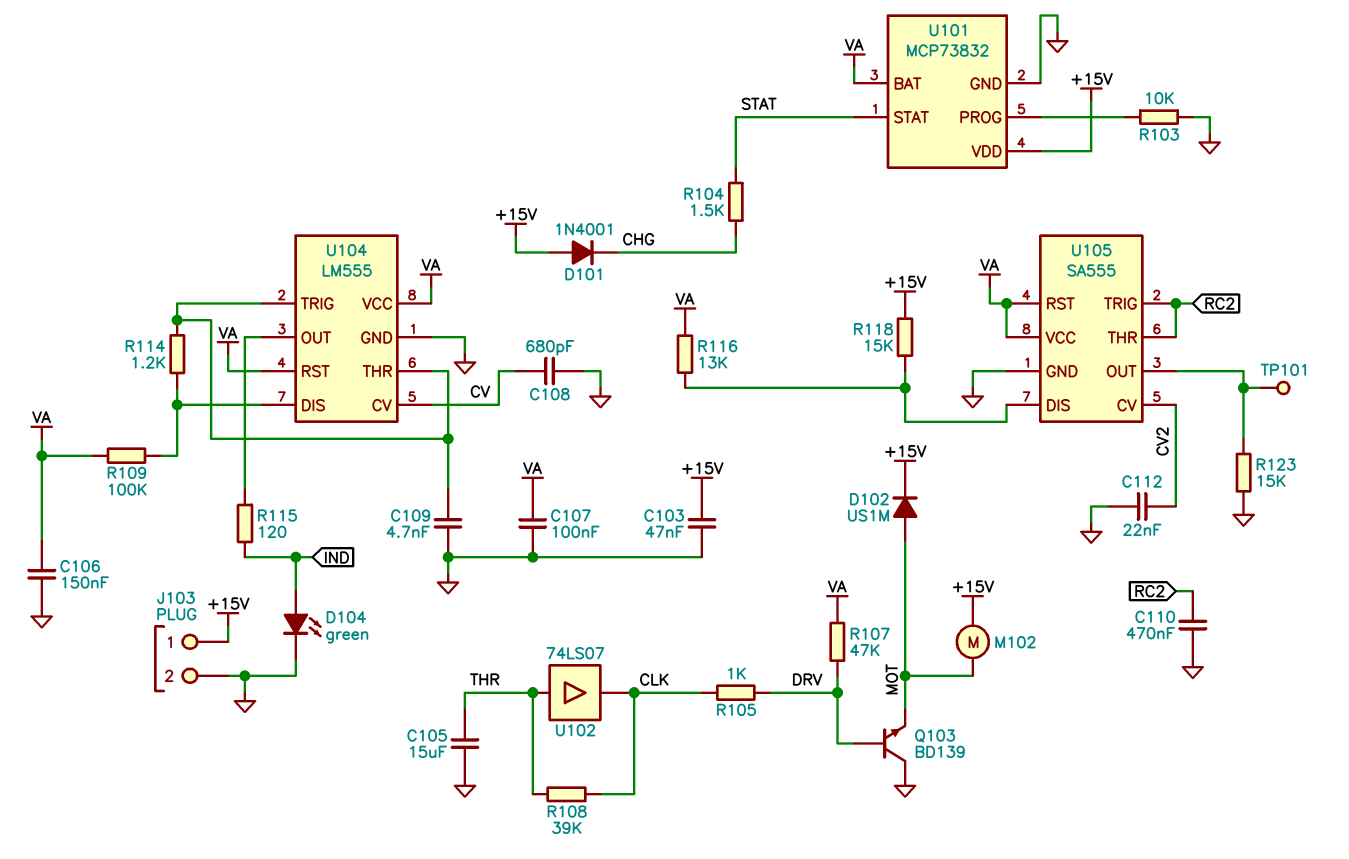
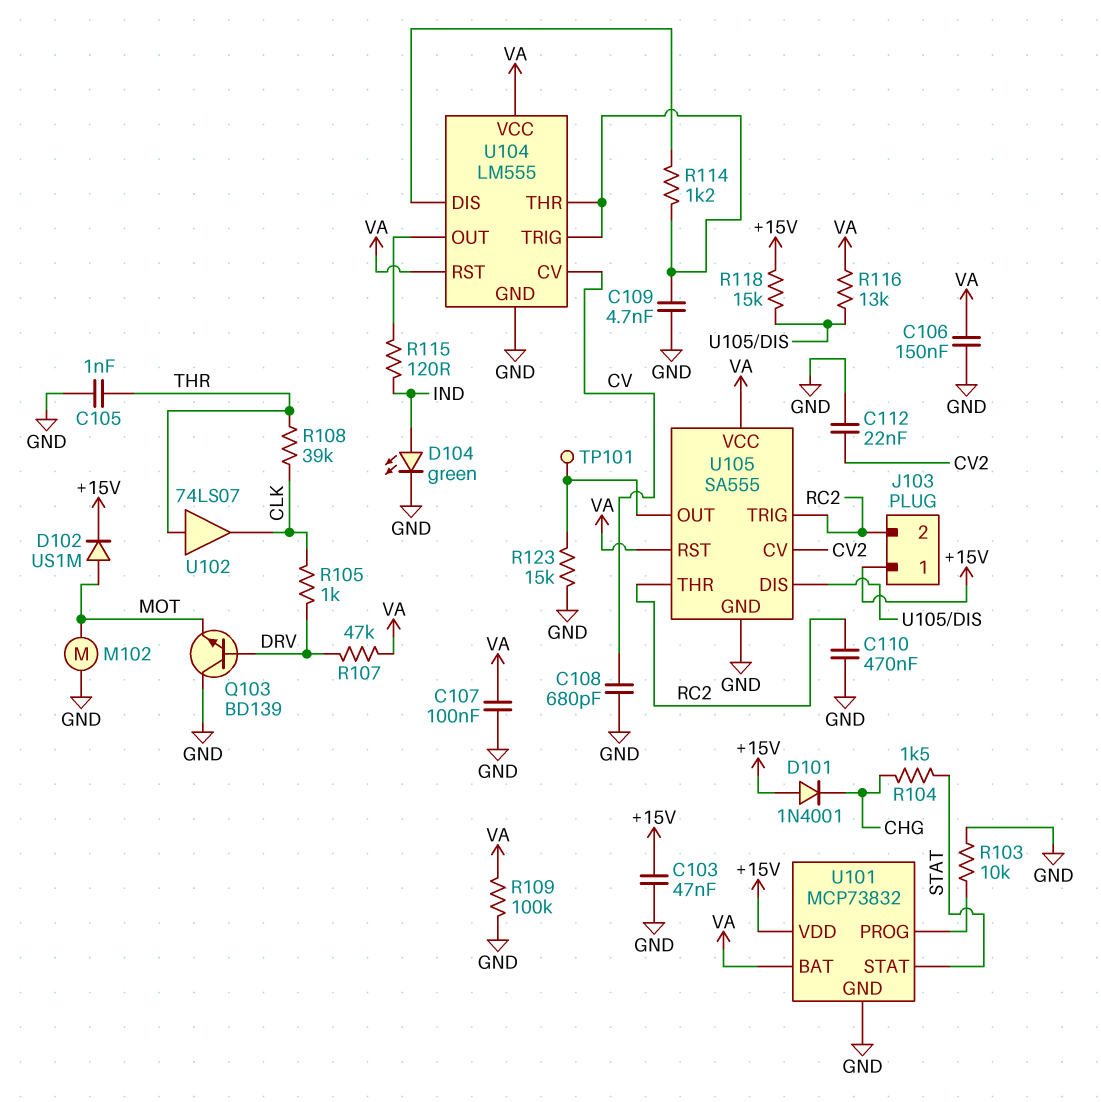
C105: 15uF (GND, THR) -> 1nF (GND, THR)
J103 pin 2: GND -> RC2
M102: motor (+15V, MOT) -> motor (GND, MOT)
R109: 100k (U104/DIS, VA) -> 100k (GND, VA)

